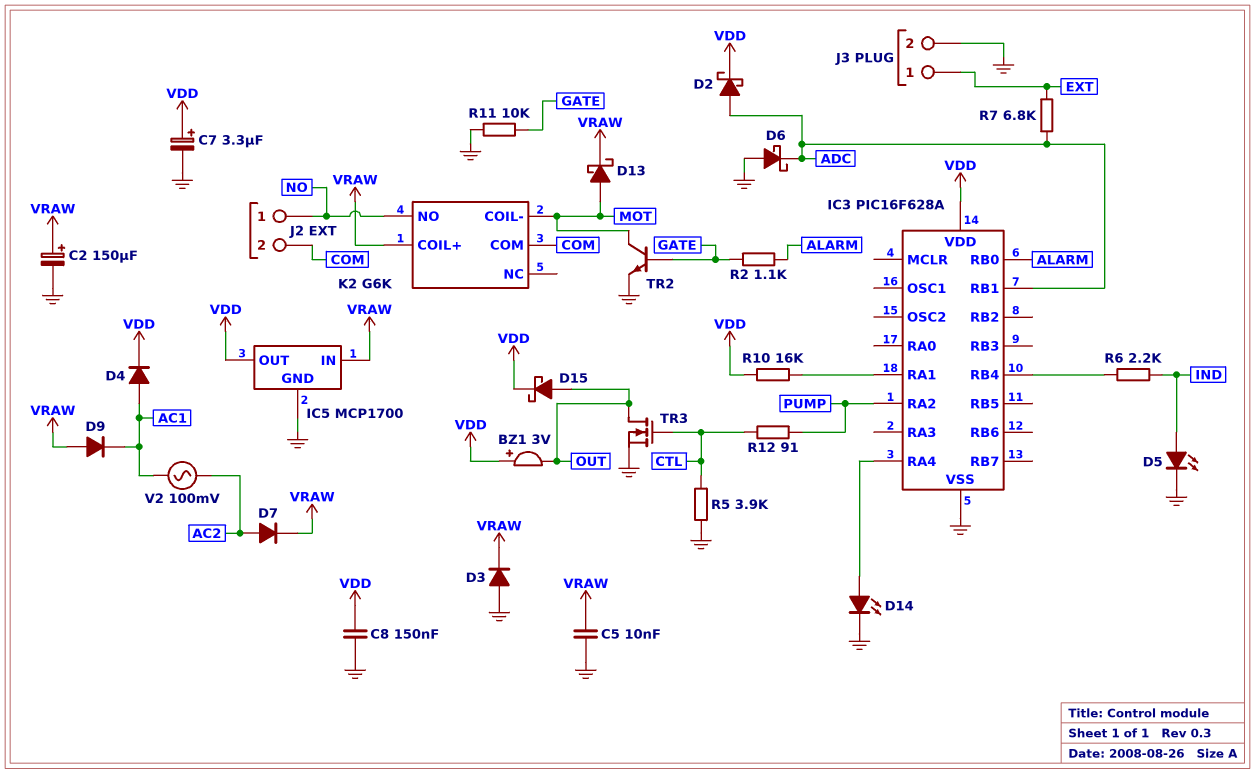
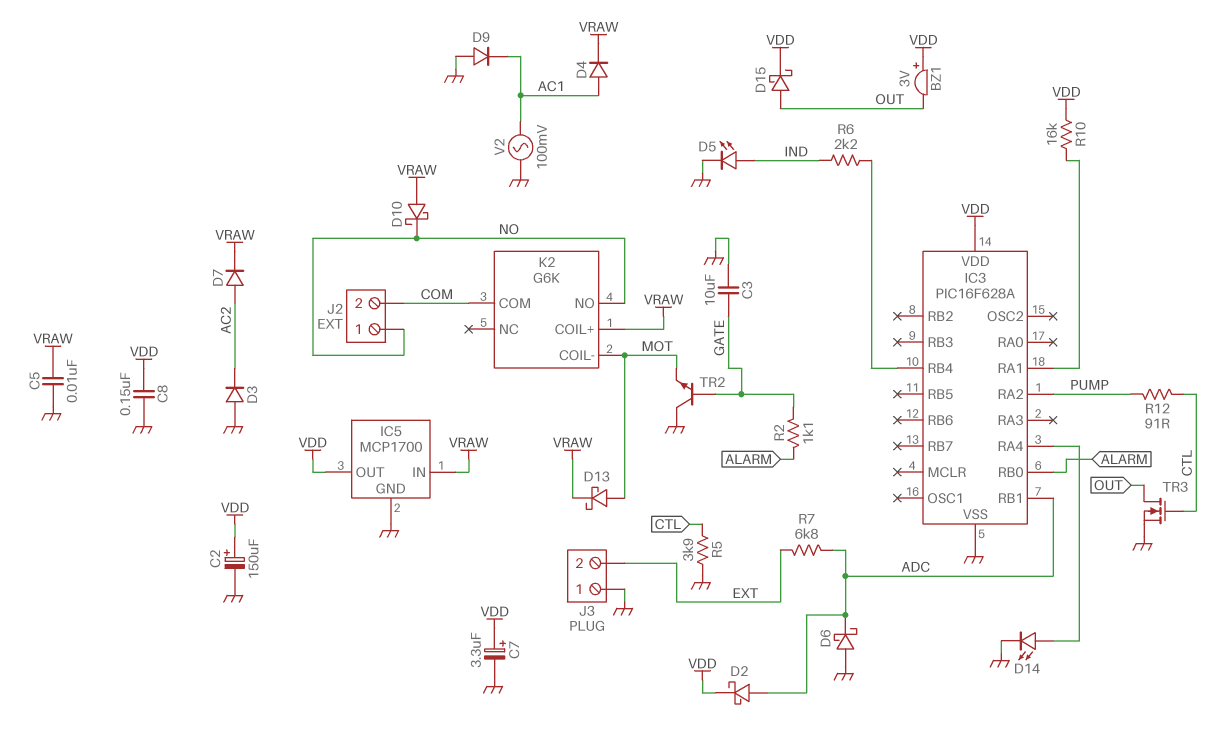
C2: 150uF (plus VRAW, minus GND) -> 150uF (plus VDD, minus GND)
C3: none -> 10uF (GATE, GND)
D3: diode (A GND, K VRAW) -> diode (A GND, K AC2)
D4: diode (A AC1, K VDD) -> diode (A AC1, K VRAW)
D9: diode (A VRAW, K AC1) -> diode (A GND, K AC1)
D10: none -> schottky (A VRAW, K NO)
J3 pin 1: EXT -> GND
J3 pin 2: GND -> EXT
R11: 10k (GATE, GND) -> none
TR2: NPN (B GATE, C MOT, E GND) -> NPN (B GATE, C GND, E MOT)
V2: AC 100mV (AC1, AC2) -> AC 100mV (AC1, GND)

